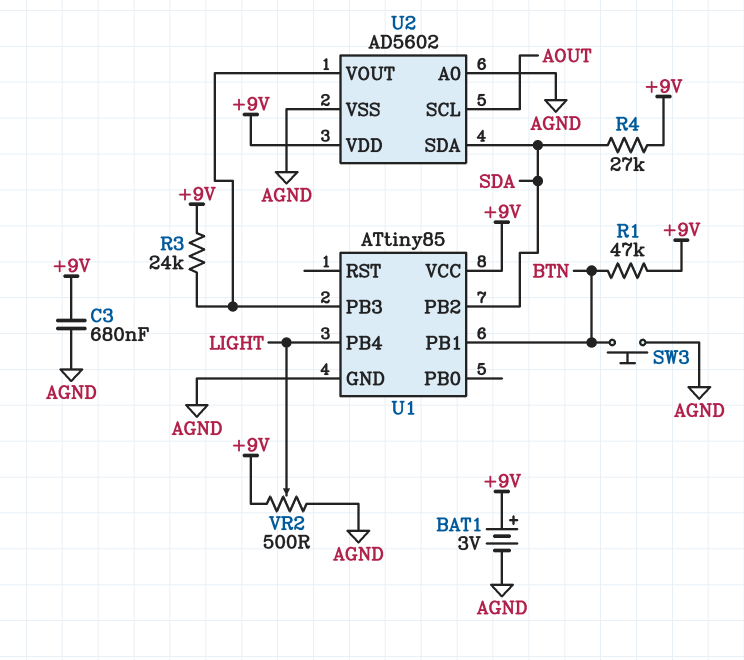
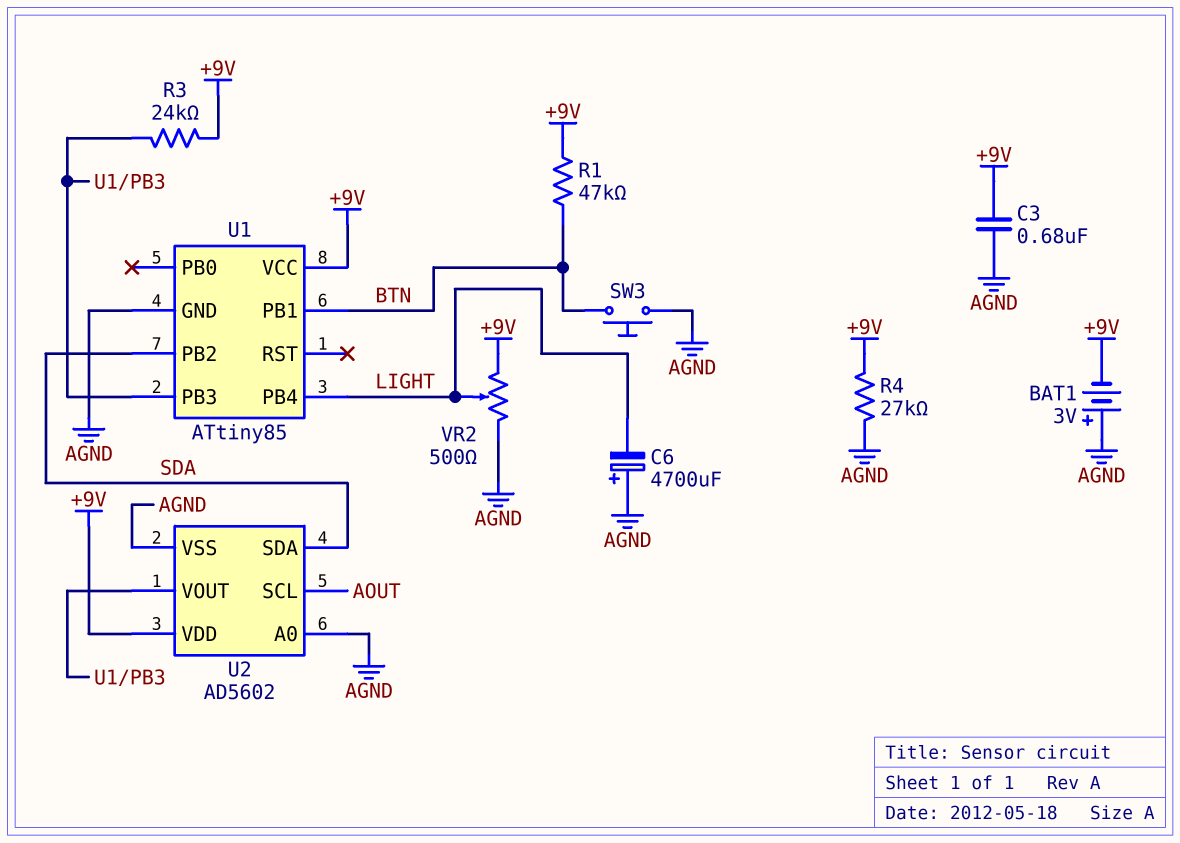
BAT1: 3V (plus +9V, minus AGND) -> 3V (plus AGND, minus +9V)
C6: none -> 4700uF (plus AGND, minus LIGHT)
R4: 27k (+9V, SDA) -> 27k (+9V, AGND)

